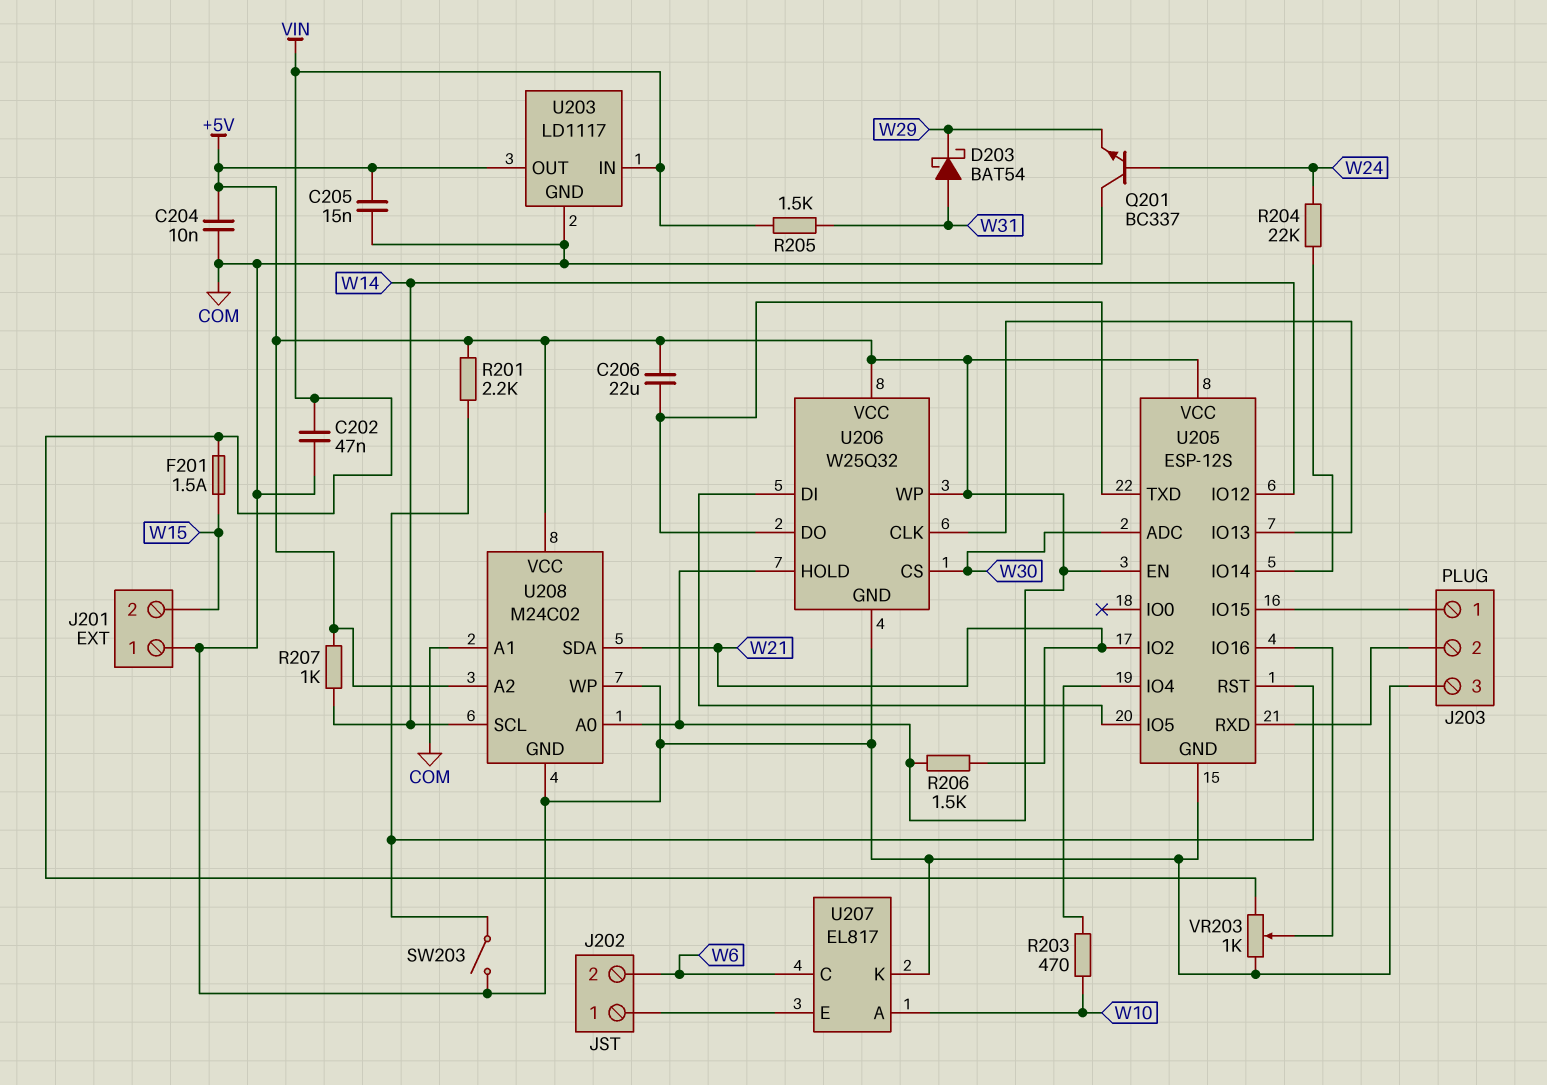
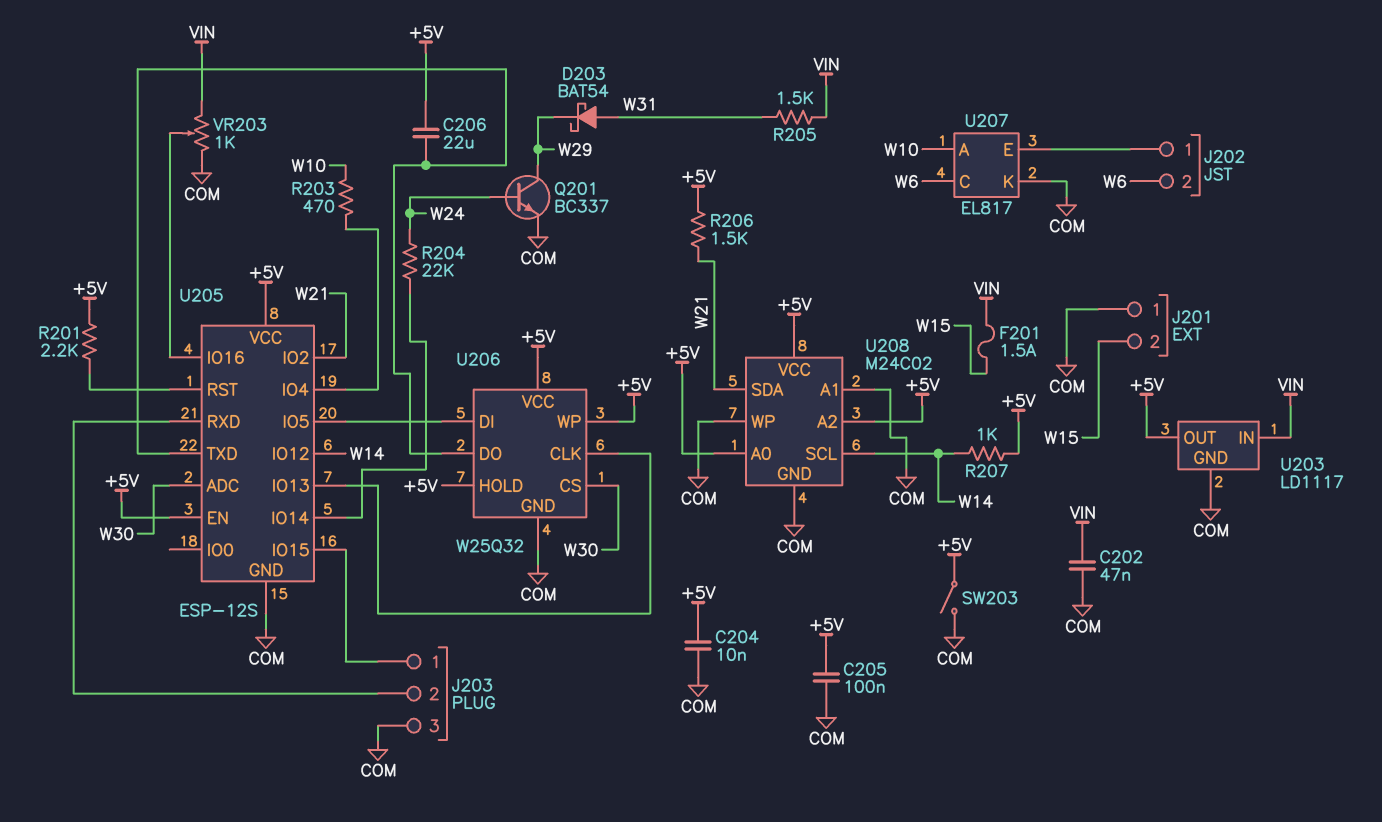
C205: 15nF (+5V, COM) -> 100nF (+5V, COM)
Q201: NPN BC337 (B W24, C COM, E W29) -> NPN BC337 (B W24, C W29, E COM)
SW203: switch (COM, U205/RST) -> switch (+5V, COM)

